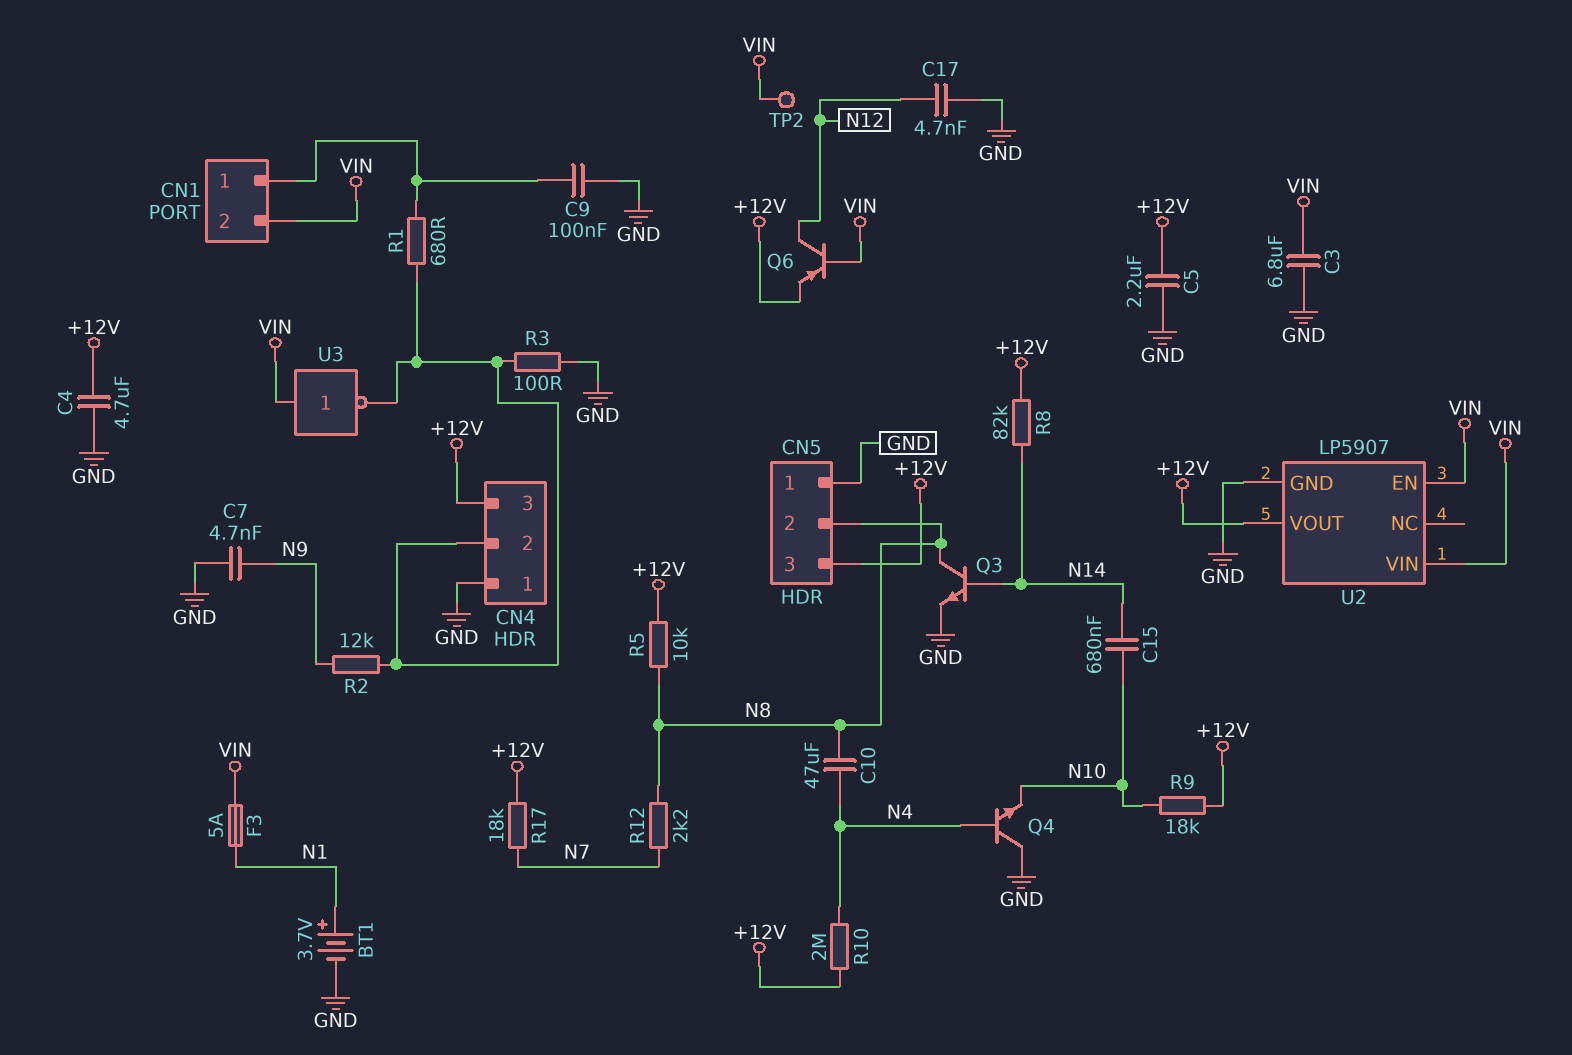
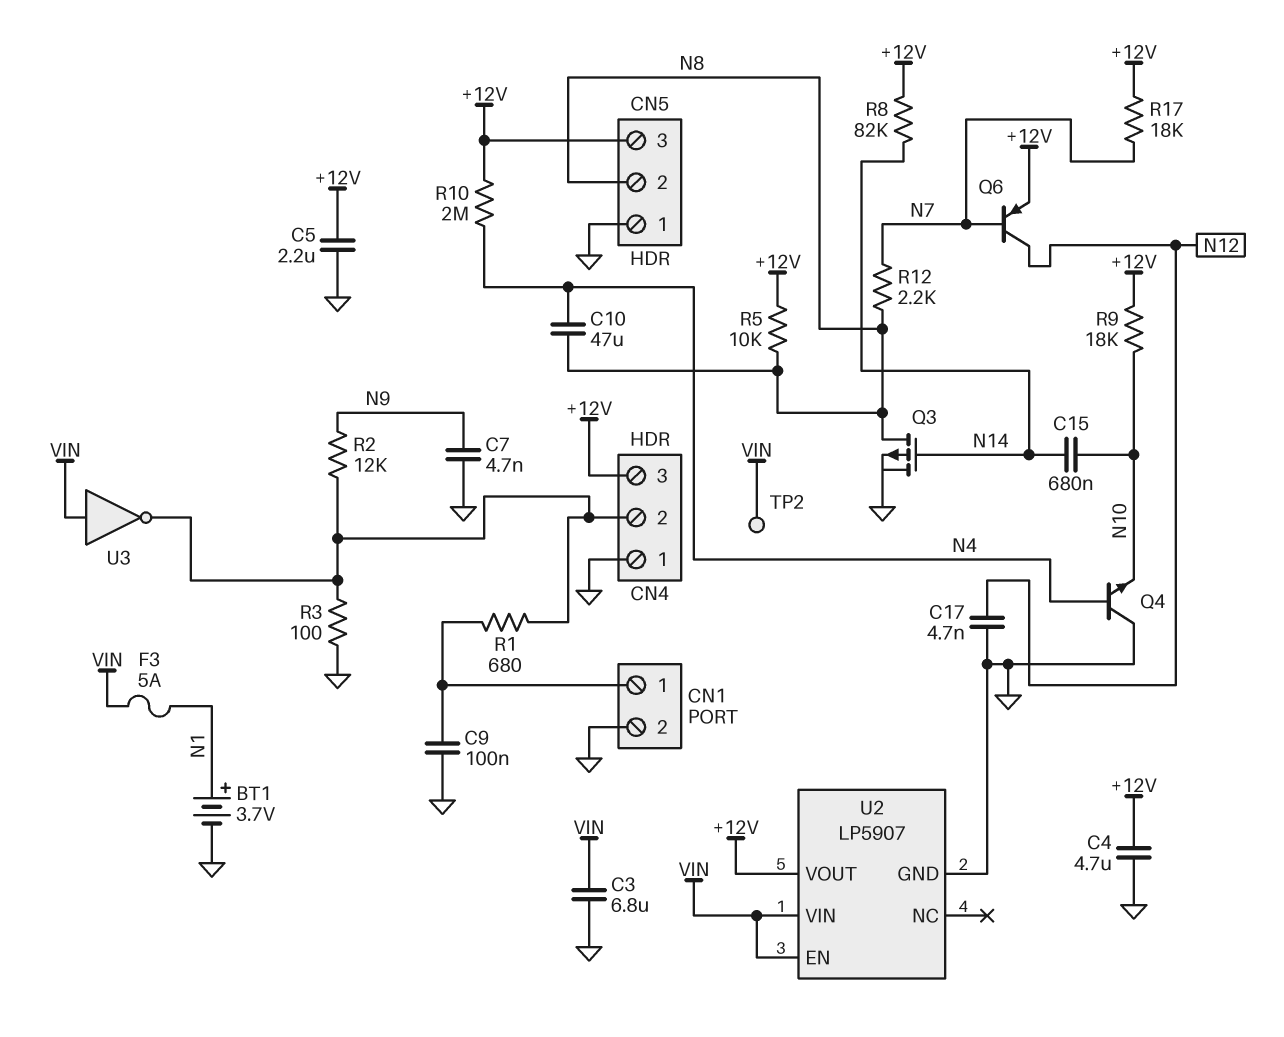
CN1 pin 2: VIN -> GND
Q3: NPN (B N14, C N8, E GND) -> PMOS (G N14, D N8, S GND)
Q6: PNP (B VIN, C N12, E +12V) -> PNP (B N7, C N12, E +12V)

